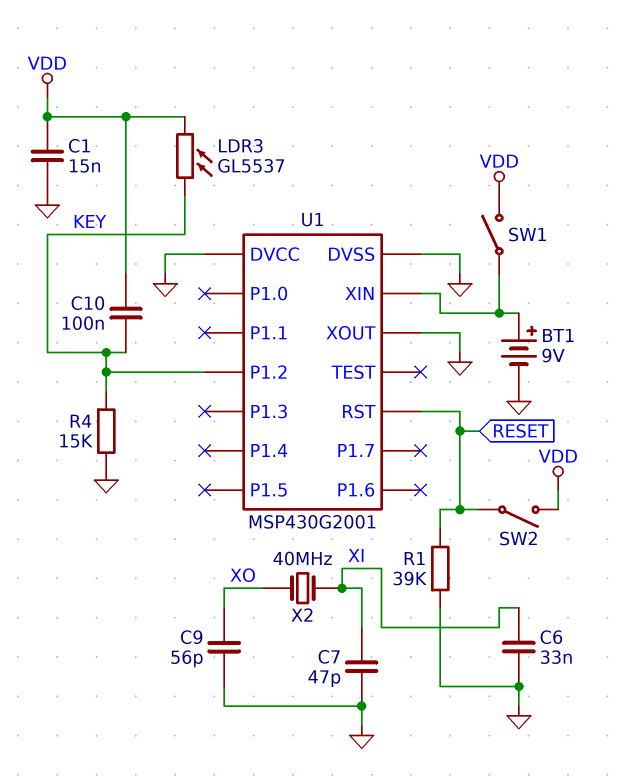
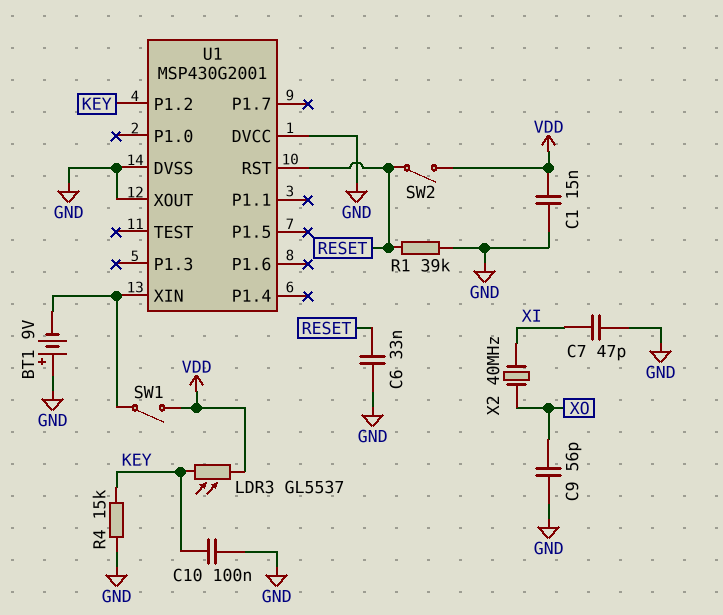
BT1: 9V (plus U1/XIN, minus GND) -> 9V (plus GND, minus U1/XIN)
C6: 33nF (GND, XI) -> 33nF (GND, RESET)
C10: 100nF (KEY, VDD) -> 100nF (GND, KEY)

